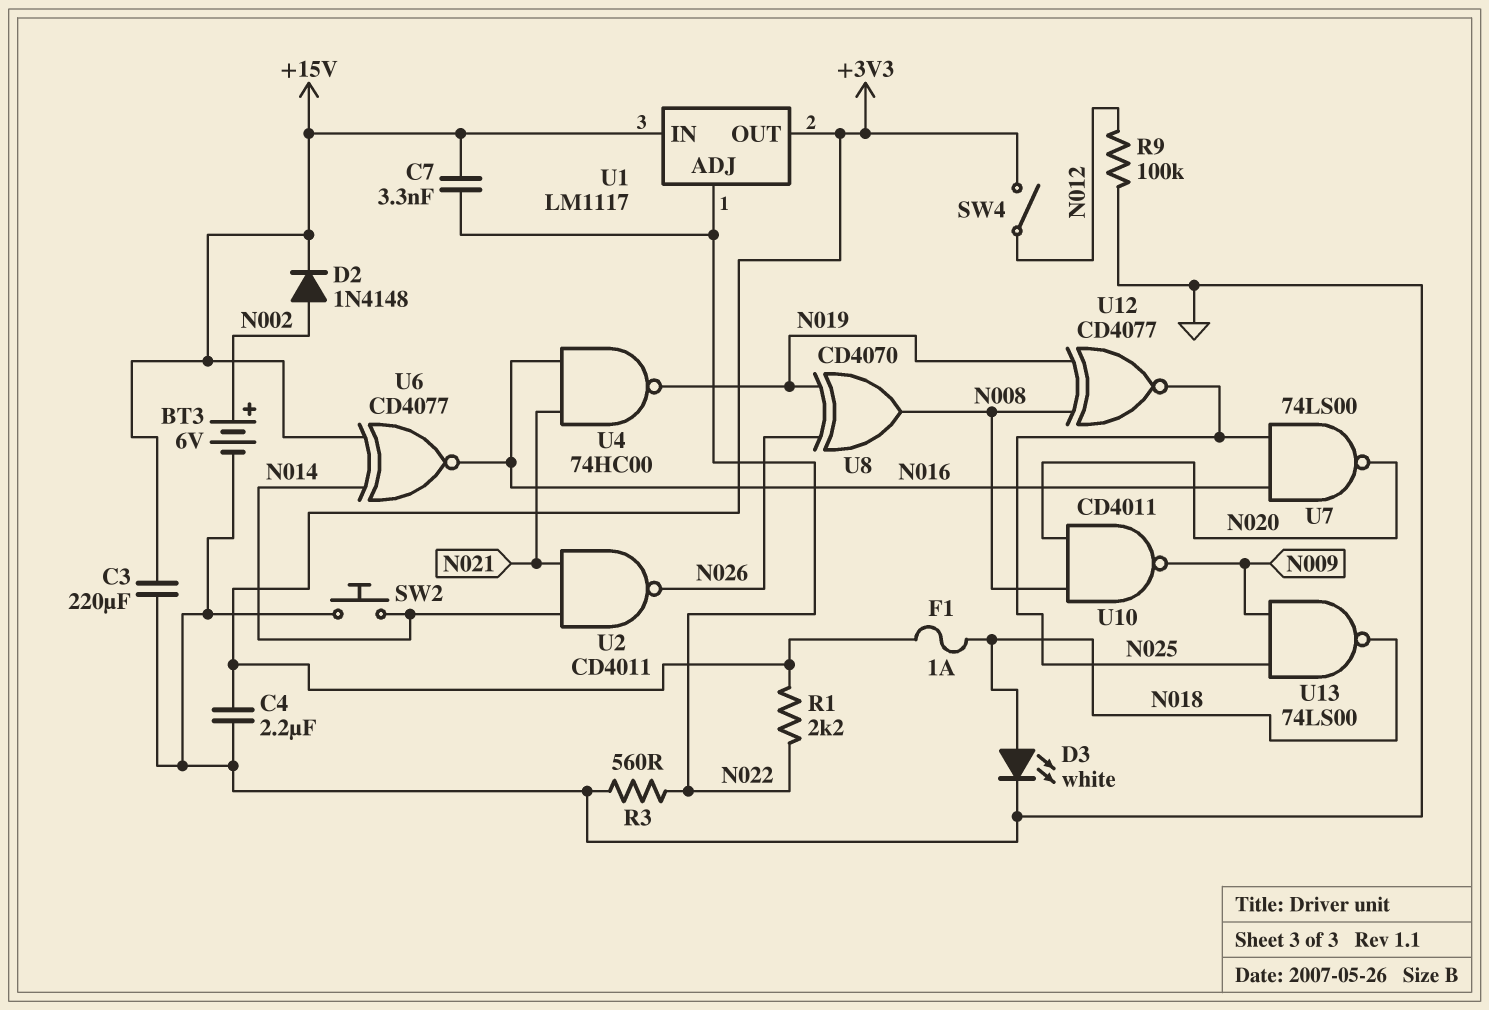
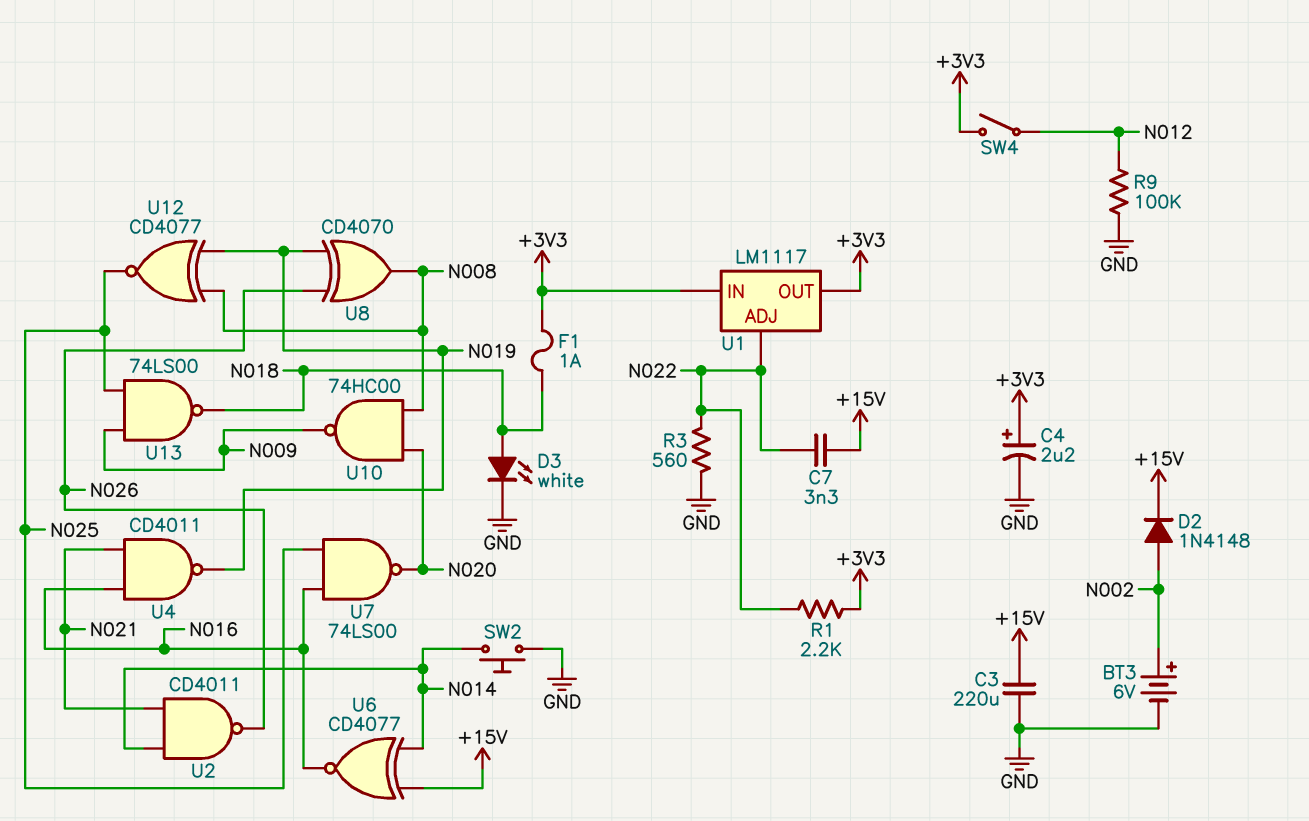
C4: 2.2uF (+3V3, GND) -> 2.2uF (plus +3V3, minus GND)
U1 pin IN: +15V -> +3V3
U4: NAND 74HC00 (in N016, in N021, out N019) -> NAND CD4011 (in N016, in N021, out N019)
U10: NAND CD4011 (in N008, in N020, out N009) -> NAND 74HC00 (in N008, in N020, out N009)

